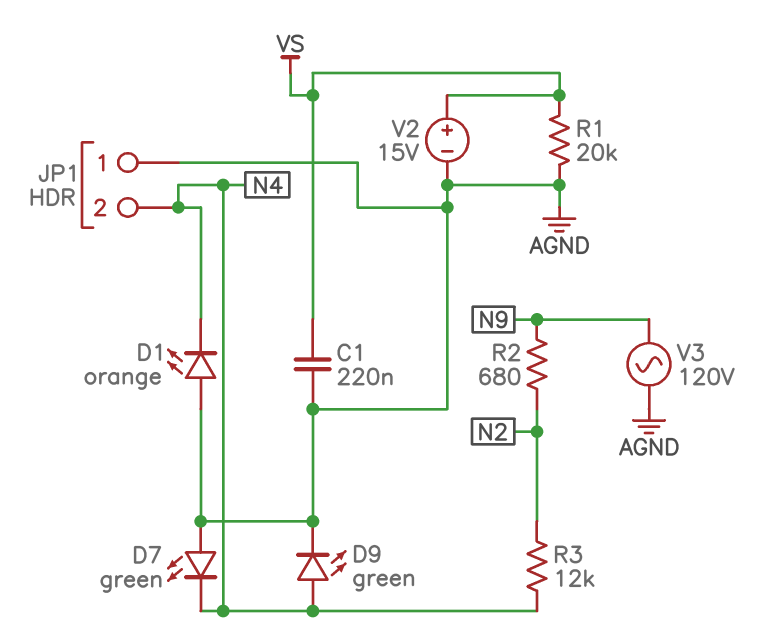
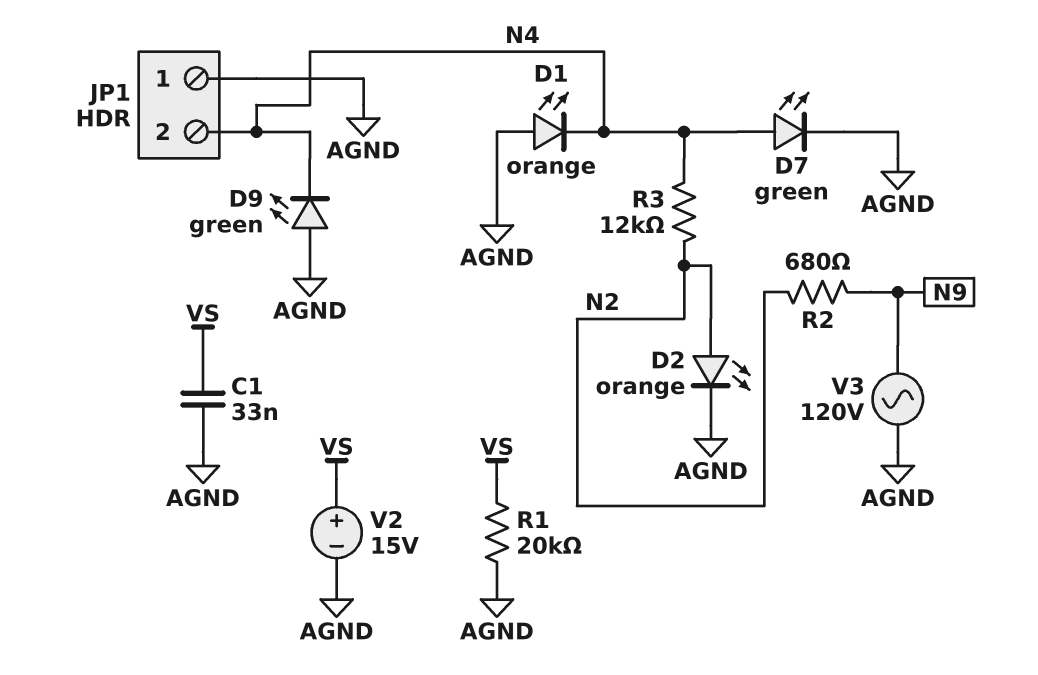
C1: 220nF (AGND, VS) -> 33nF (AGND, VS)
D2: none -> LED orange (A N2, K AGND)
D7: LED green (A AGND, K N4) -> LED green (A N4, K AGND)
D9: LED green (A N4, K AGND) -> LED green (A AGND, K N4)

